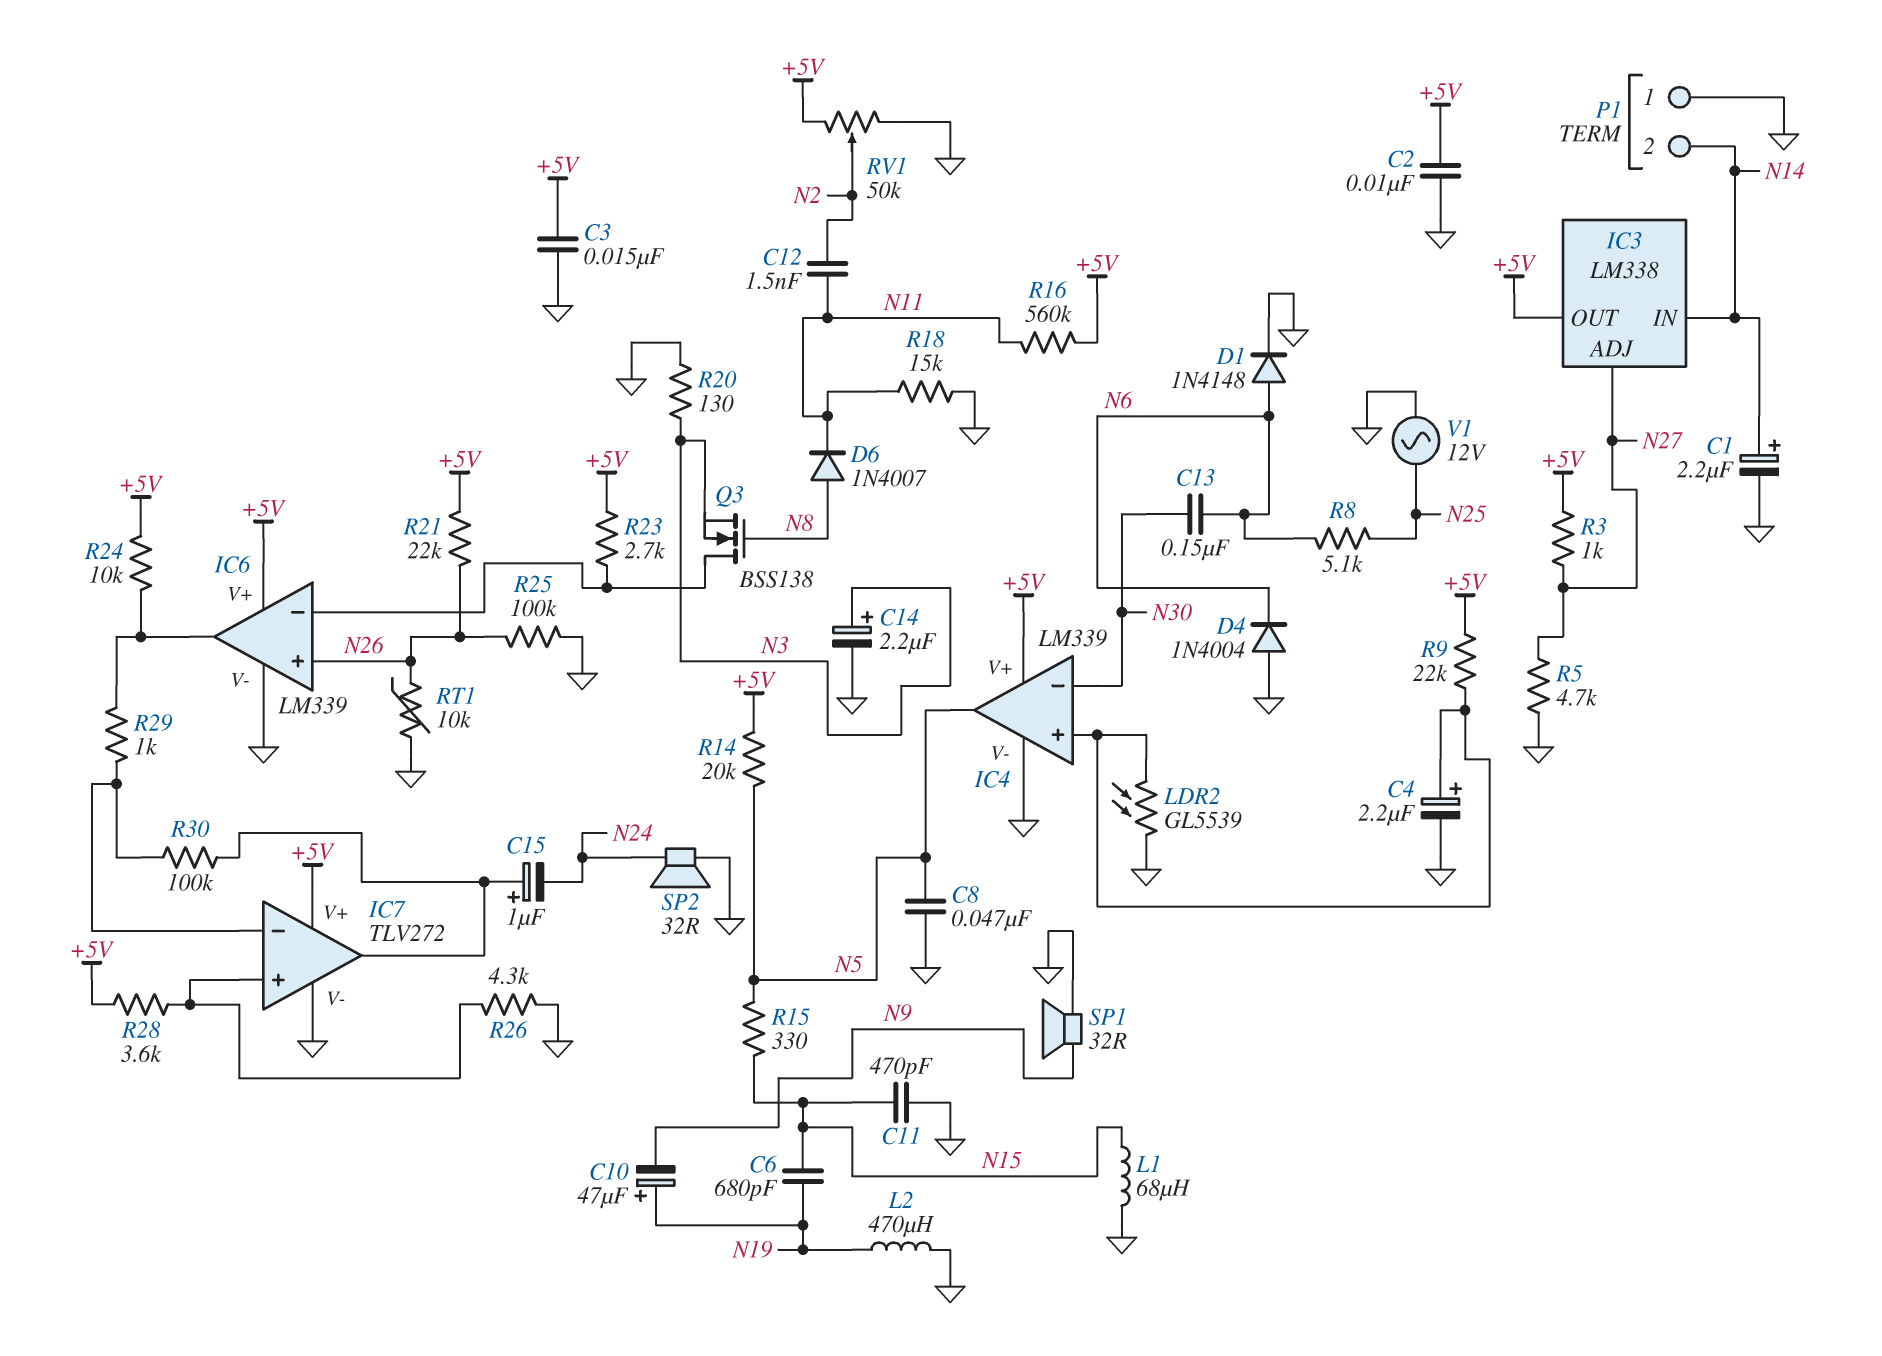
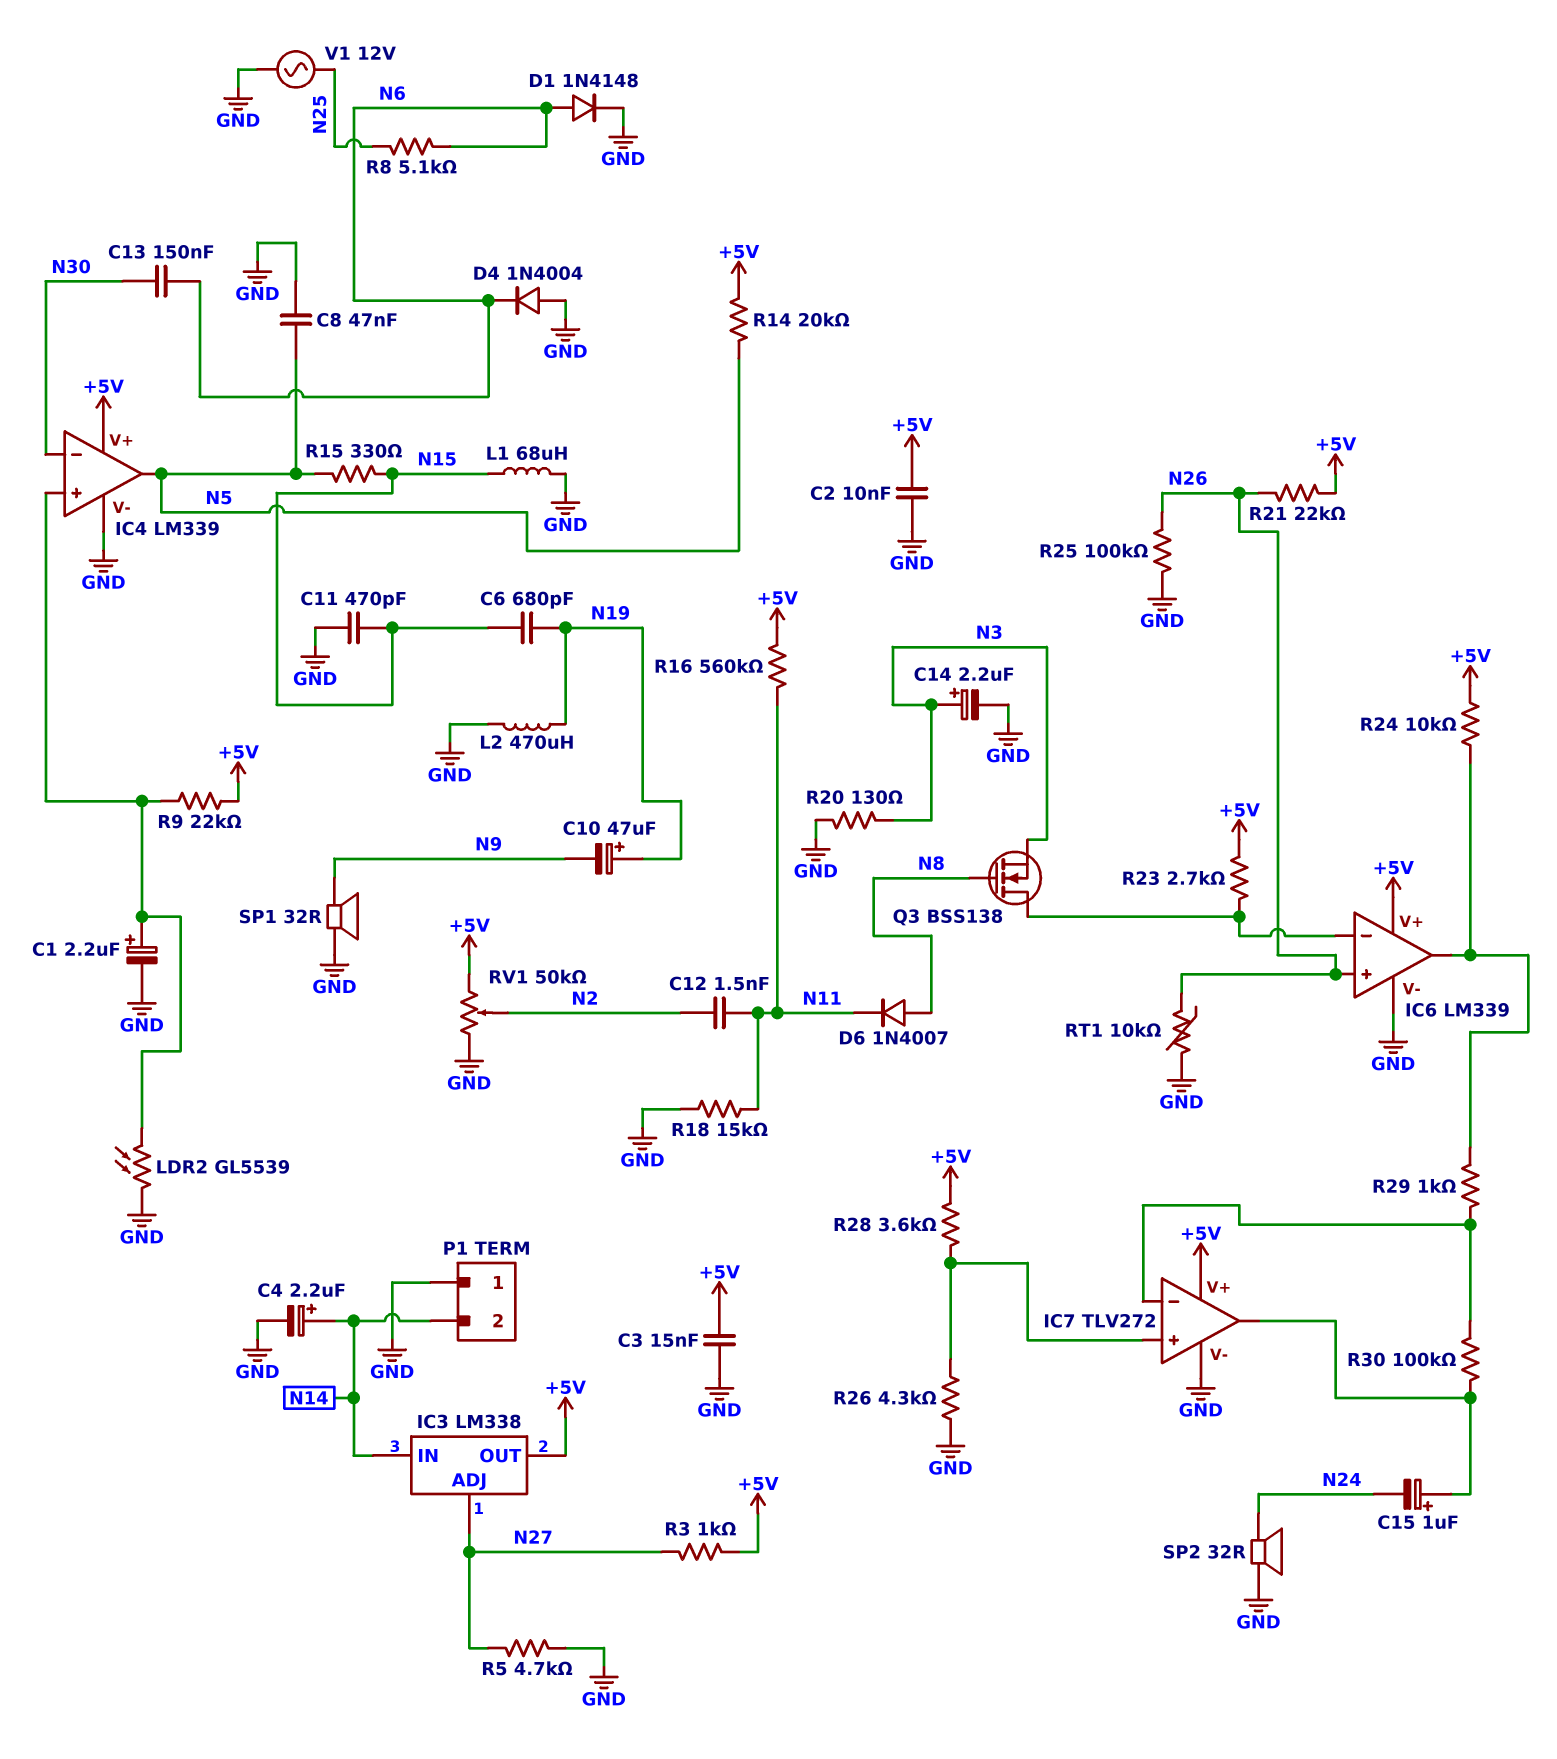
C1: 2.2uF (plus N14, minus GND) -> 2.2uF (plus IC4/in+, minus GND)
C4: 2.2uF (plus IC4/in+, minus GND) -> 2.2uF (plus N14, minus GND)

